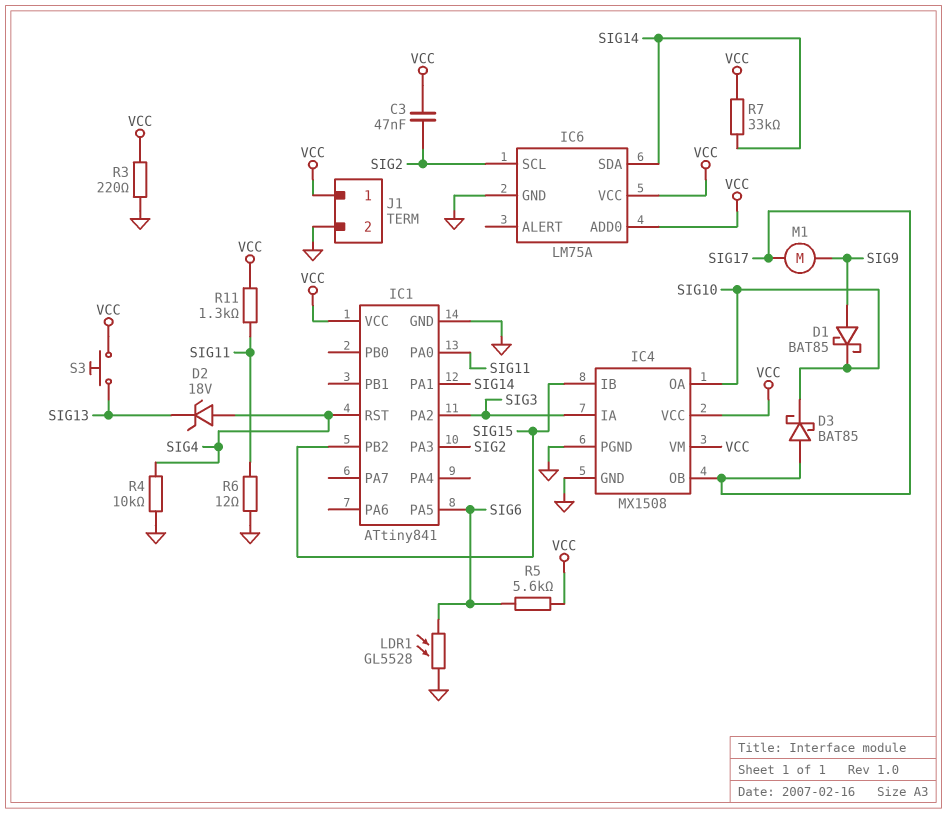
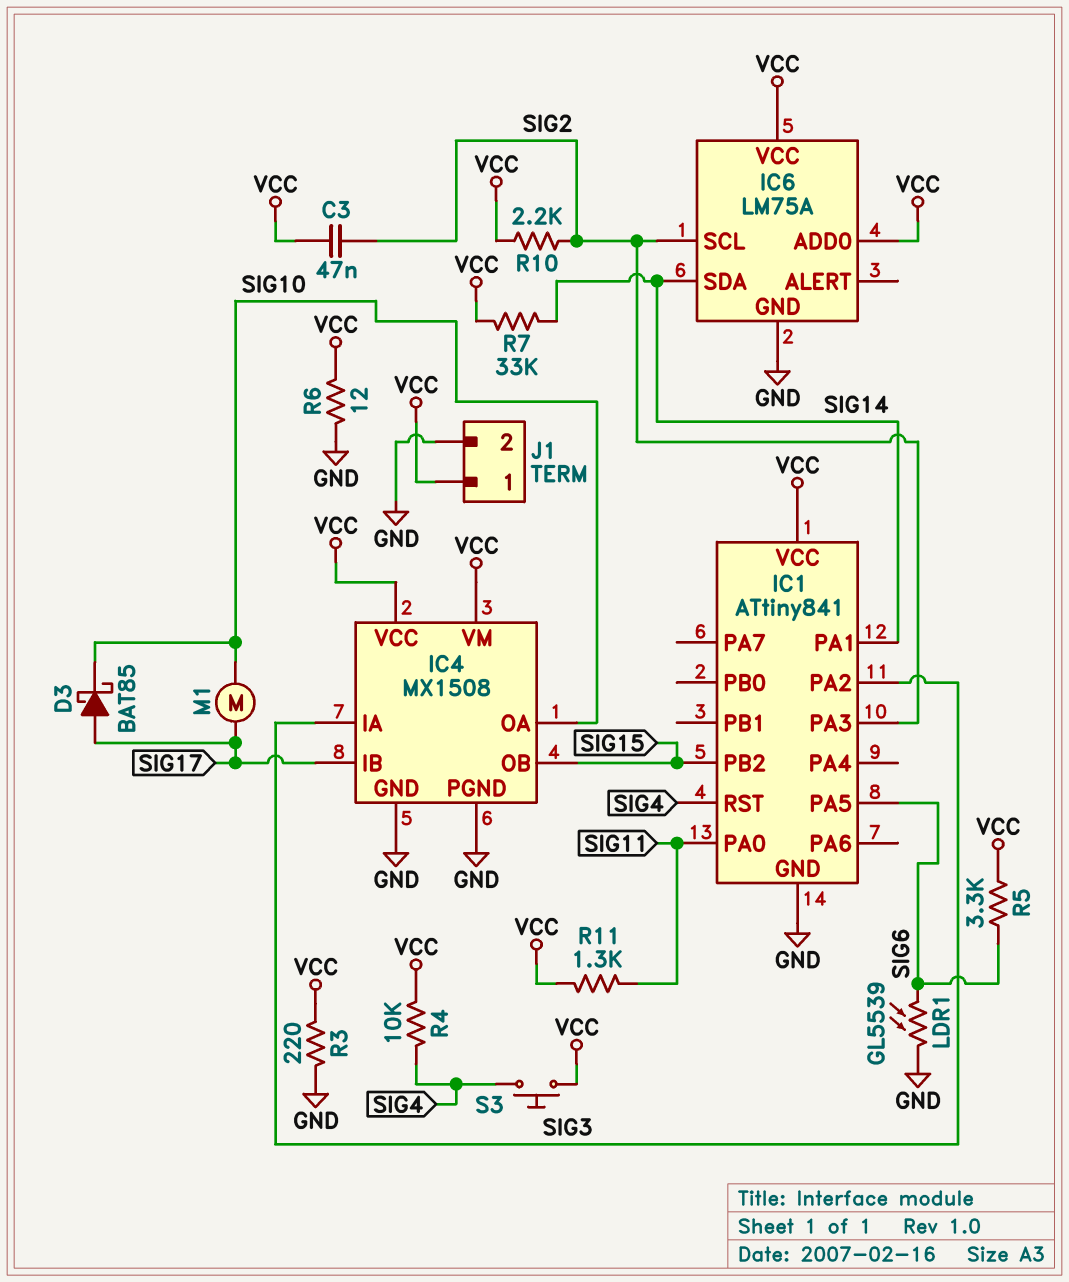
D1: schottky BAT85 (A SIG9, K SIG10) -> none
D2: zener 18V (A SIG4, K SIG13) -> none
IC4 pin IB: SIG15 -> SIG17
IC4 pin OB: SIG17 -> SIG15
LDR1: GL5528 (GND, SIG6) -> GL5539 (GND, SIG6)
M1: motor (SIG9, SIG17) -> motor (SIG10, SIG17)
R4: 10k (GND, SIG4) -> 10k (SIG4, VCC)
R5: 5.6k (SIG6, VCC) -> 3.3k (SIG6, VCC)
R6: 12 (GND, SIG11) -> 12 (GND, VCC)
R10: none -> 2.2k (SIG2, VCC)
S3: button (SIG13, VCC) -> button (SIG4, VCC)

